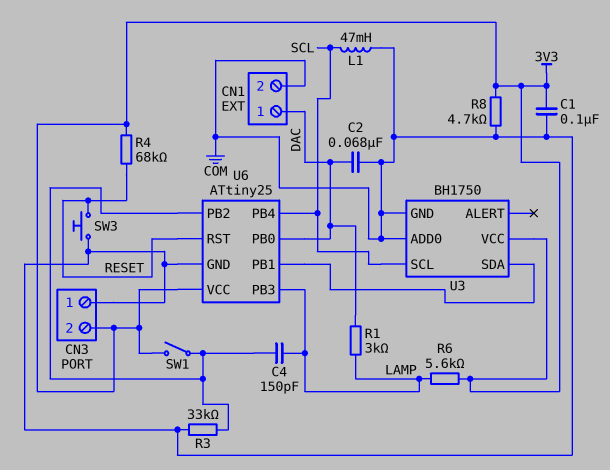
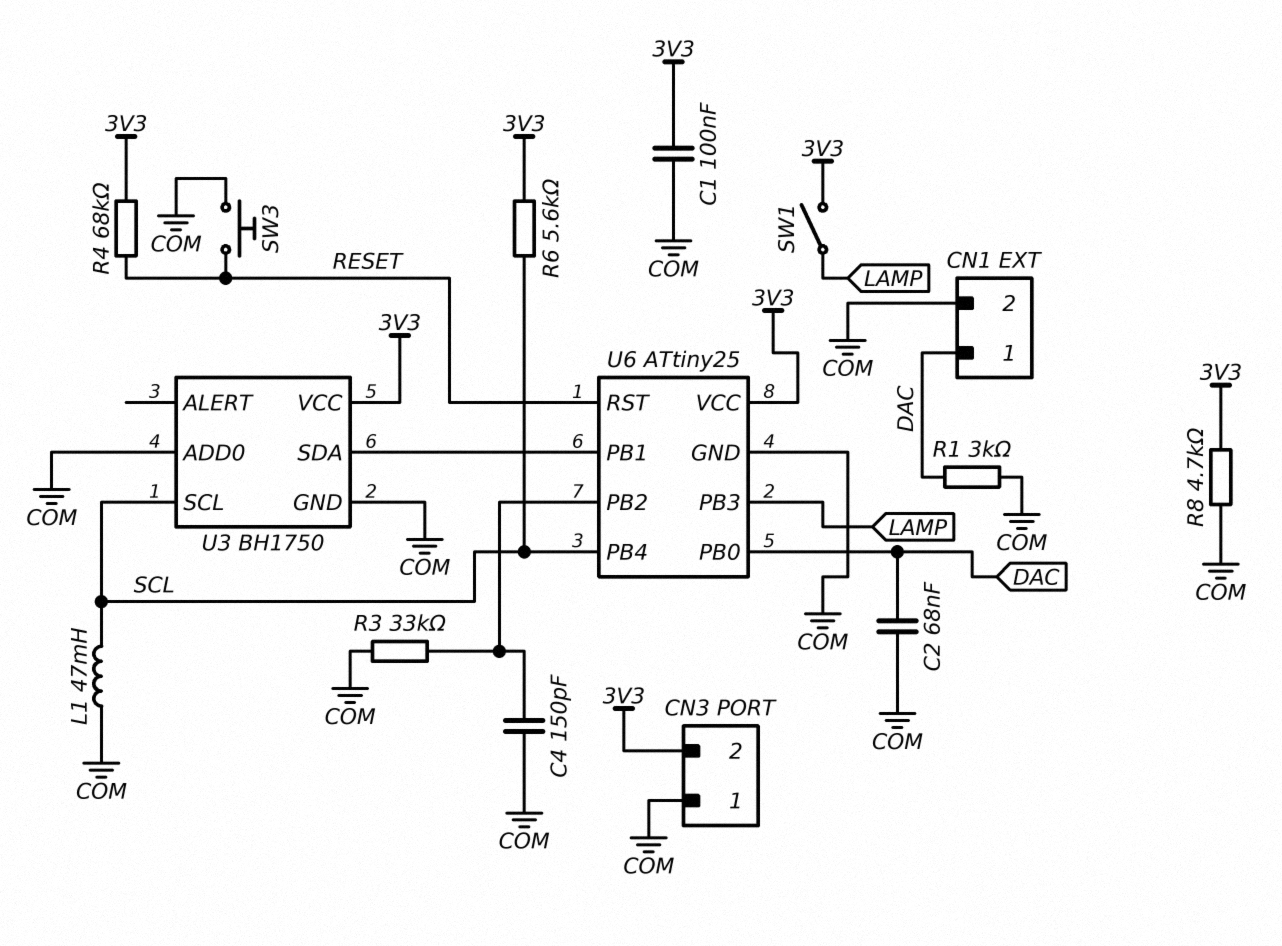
C4: 150pF (LAMP, U6/PB2) -> 150pF (COM, U6/PB2)
R1: 3k (DAC, LAMP) -> 3k (COM, DAC)
R6: 5.6k (3V3, LAMP) -> 5.6k (3V3, SCL)
SW1: switch (3V3, U6/PB2) -> switch (3V3, LAMP)

